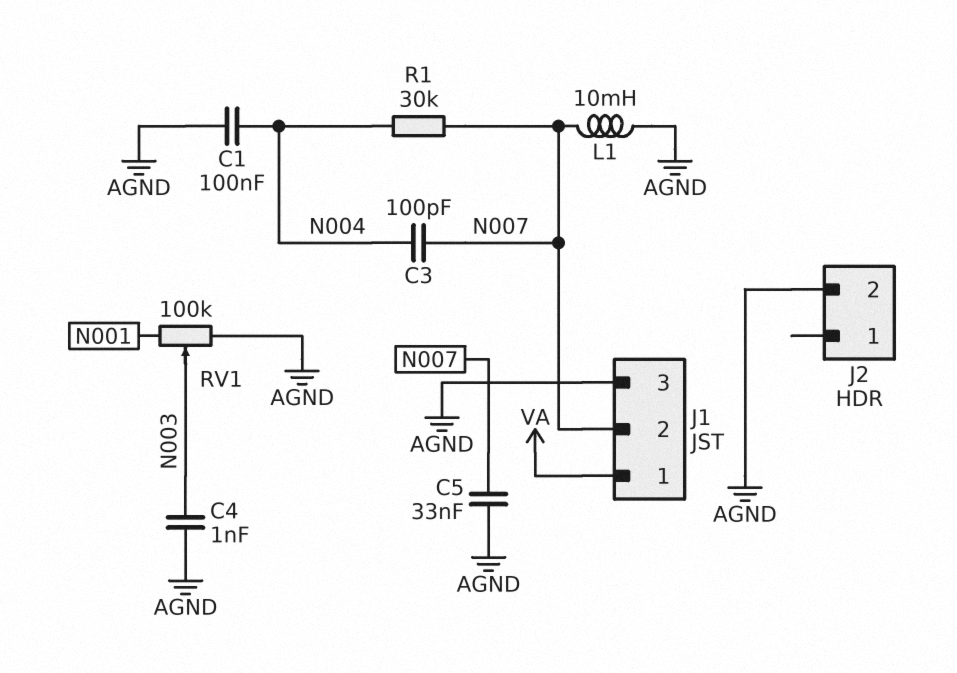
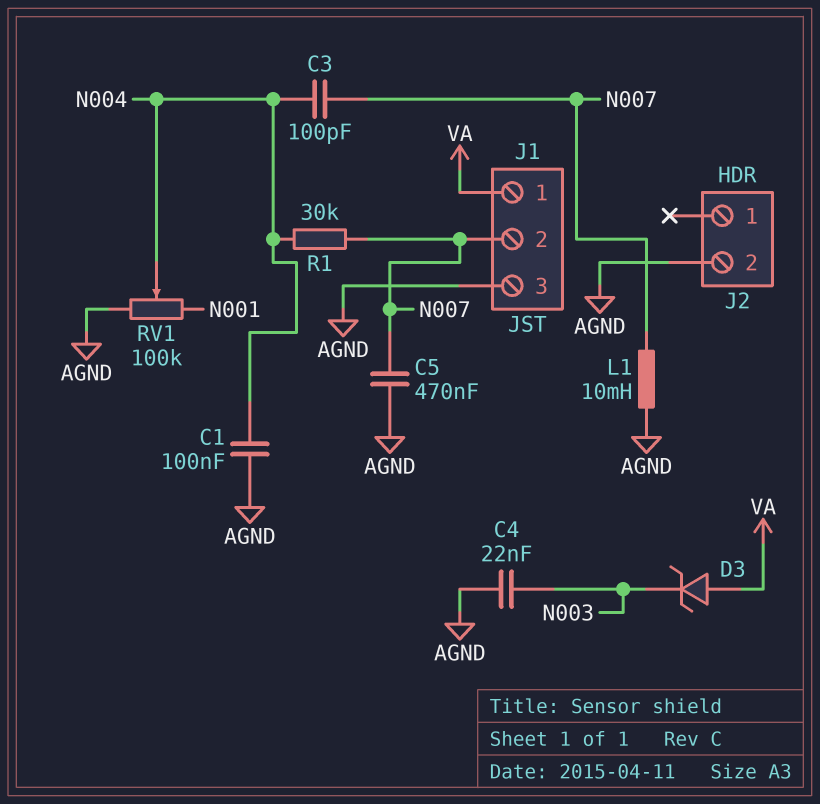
C4: 1nF (AGND, N003) -> 22nF (AGND, N003)
C5: 33nF (AGND, N007) -> 470nF (AGND, N007)
D3: none -> zener (A VA, K N003)
RV1: 100k (AGND, N001, wiper N003) -> 100k (AGND, N001, wiper N004)

